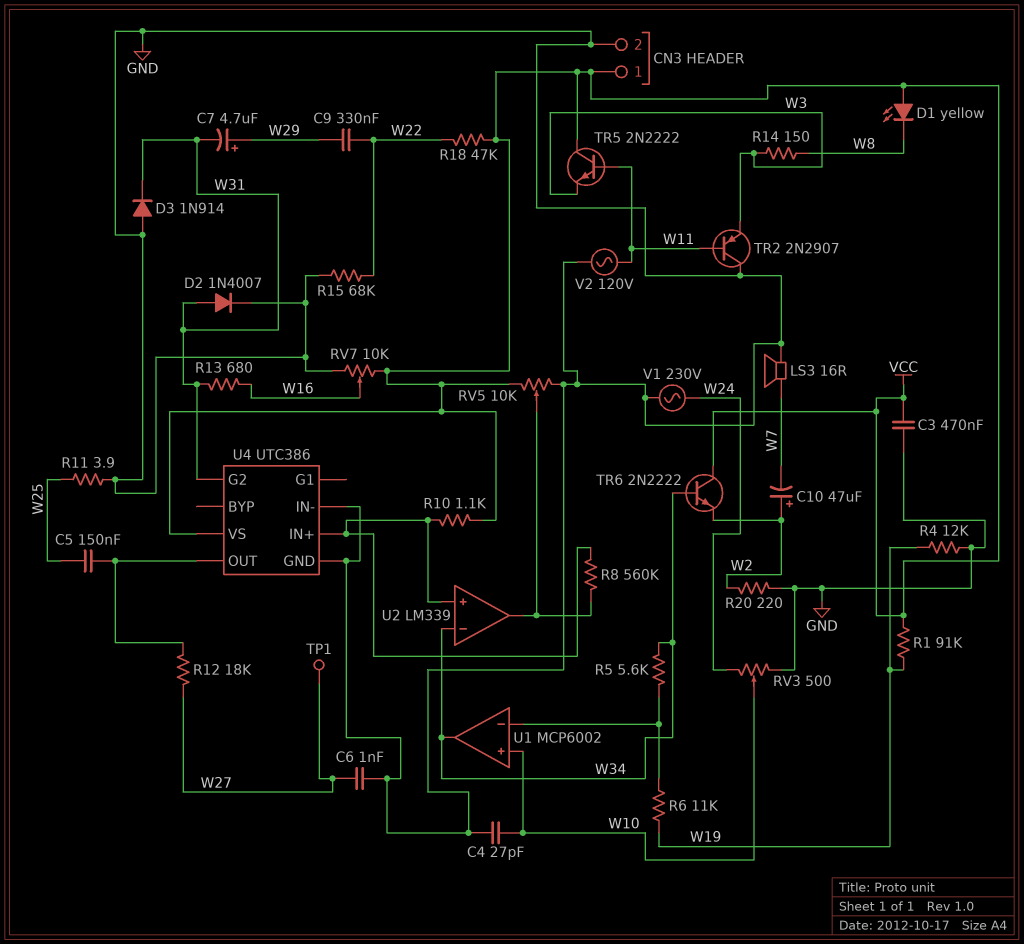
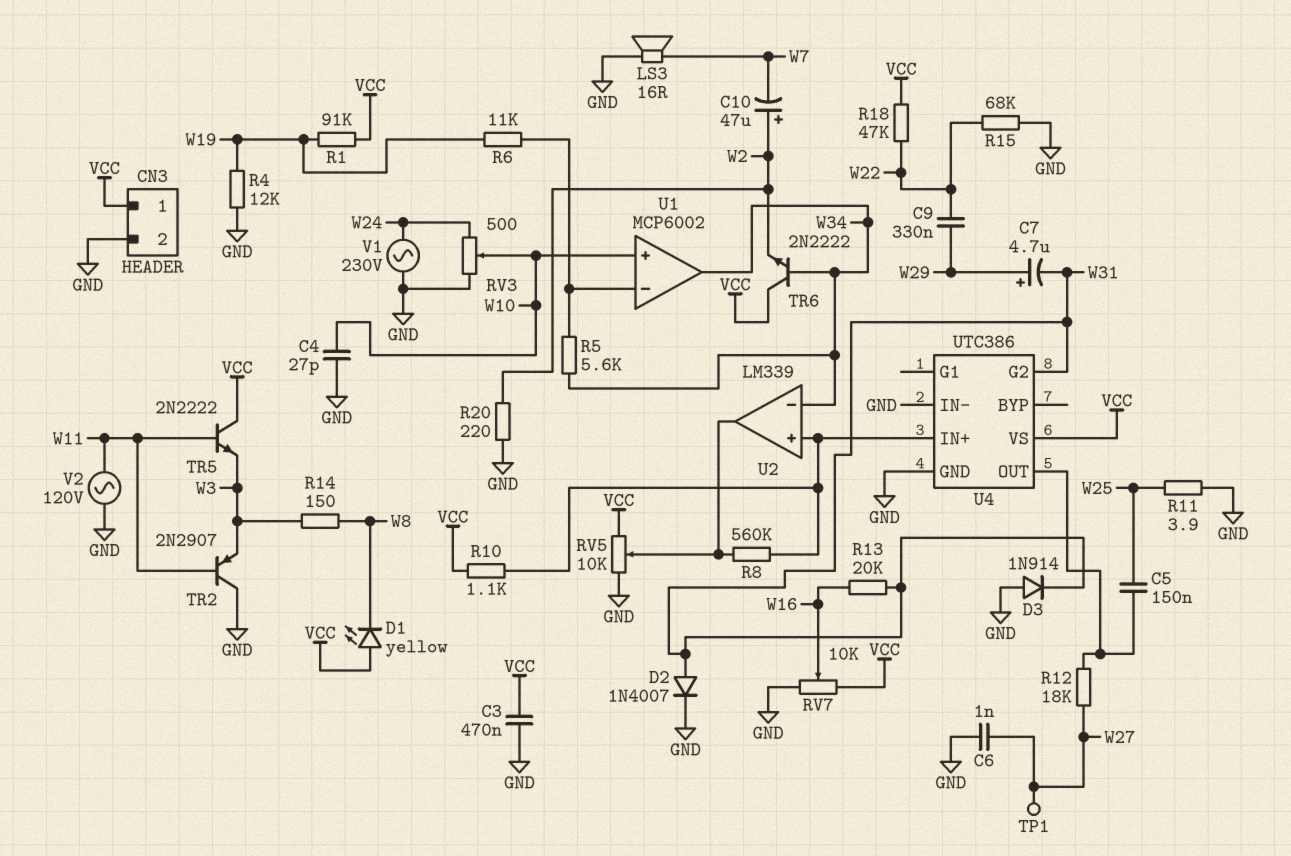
R13: 680 (W16, W31) -> 20k (W16, W31)

